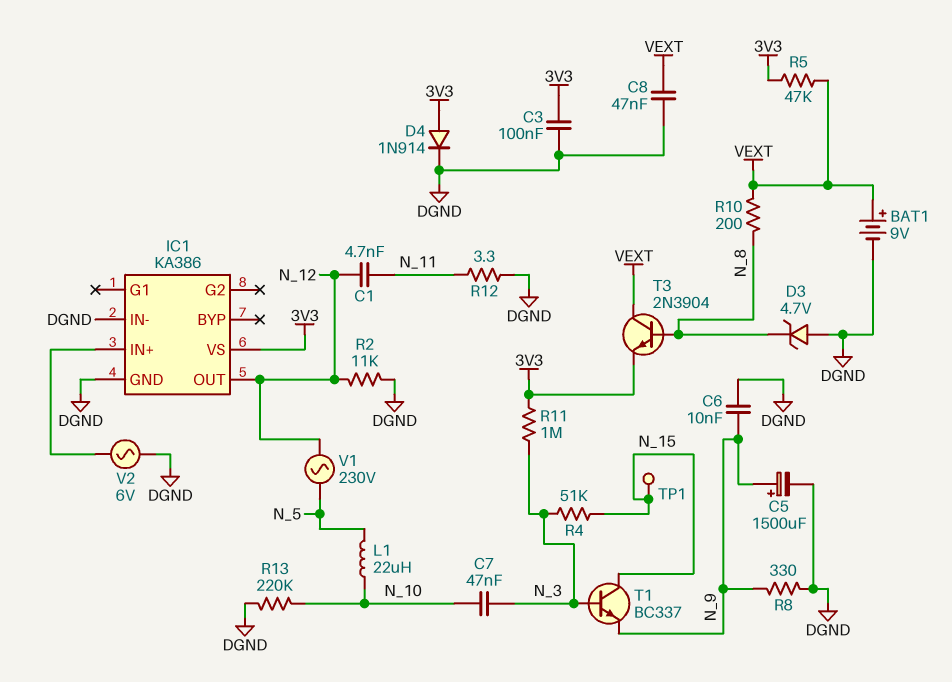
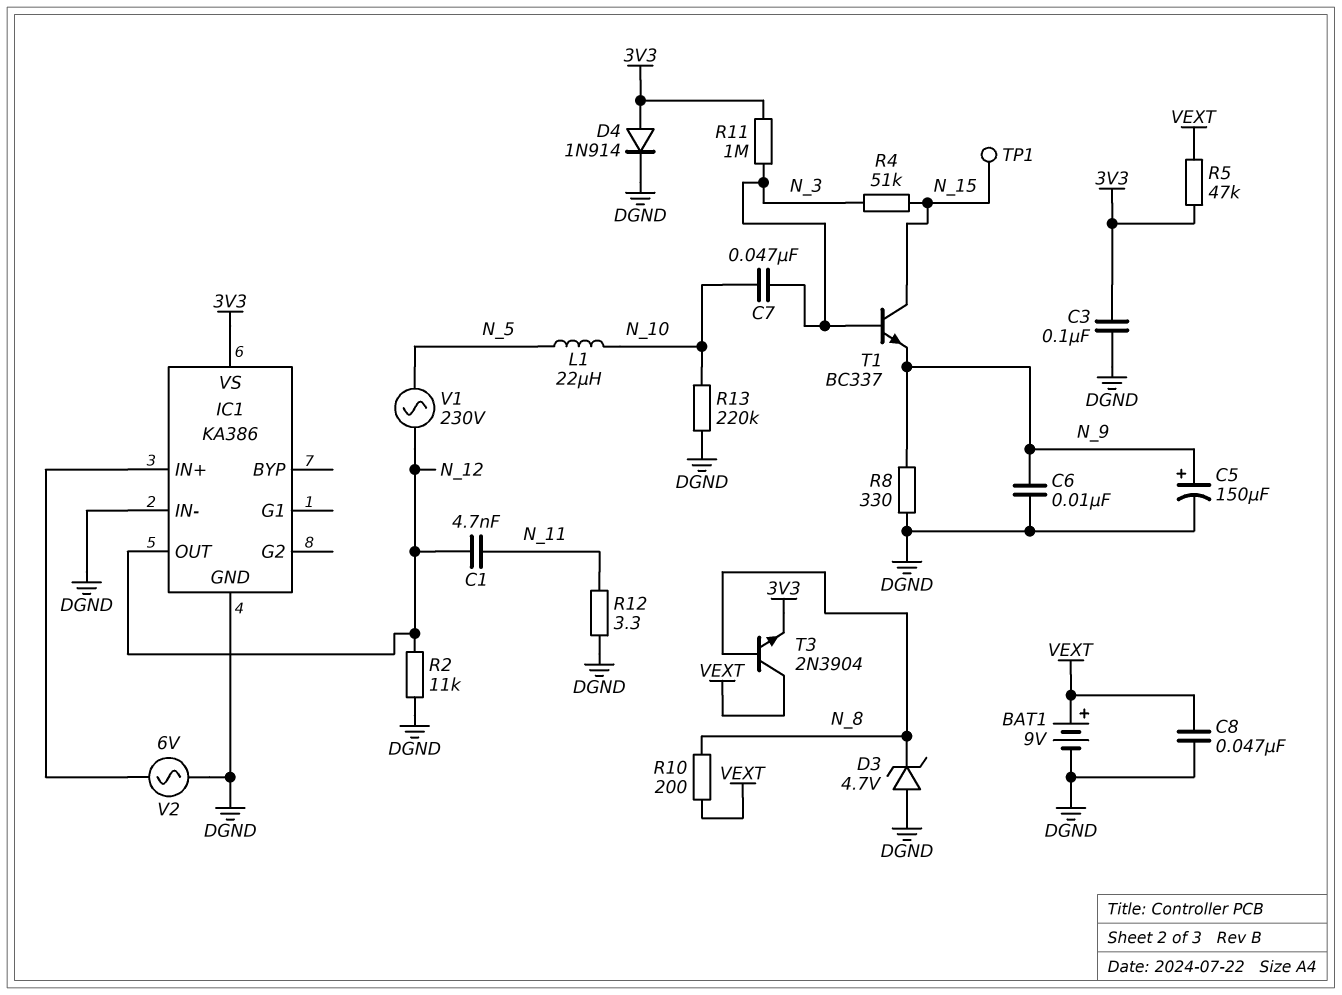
C5: 1500uF (plus N_9, minus DGND) -> 150uF (plus N_9, minus DGND)

